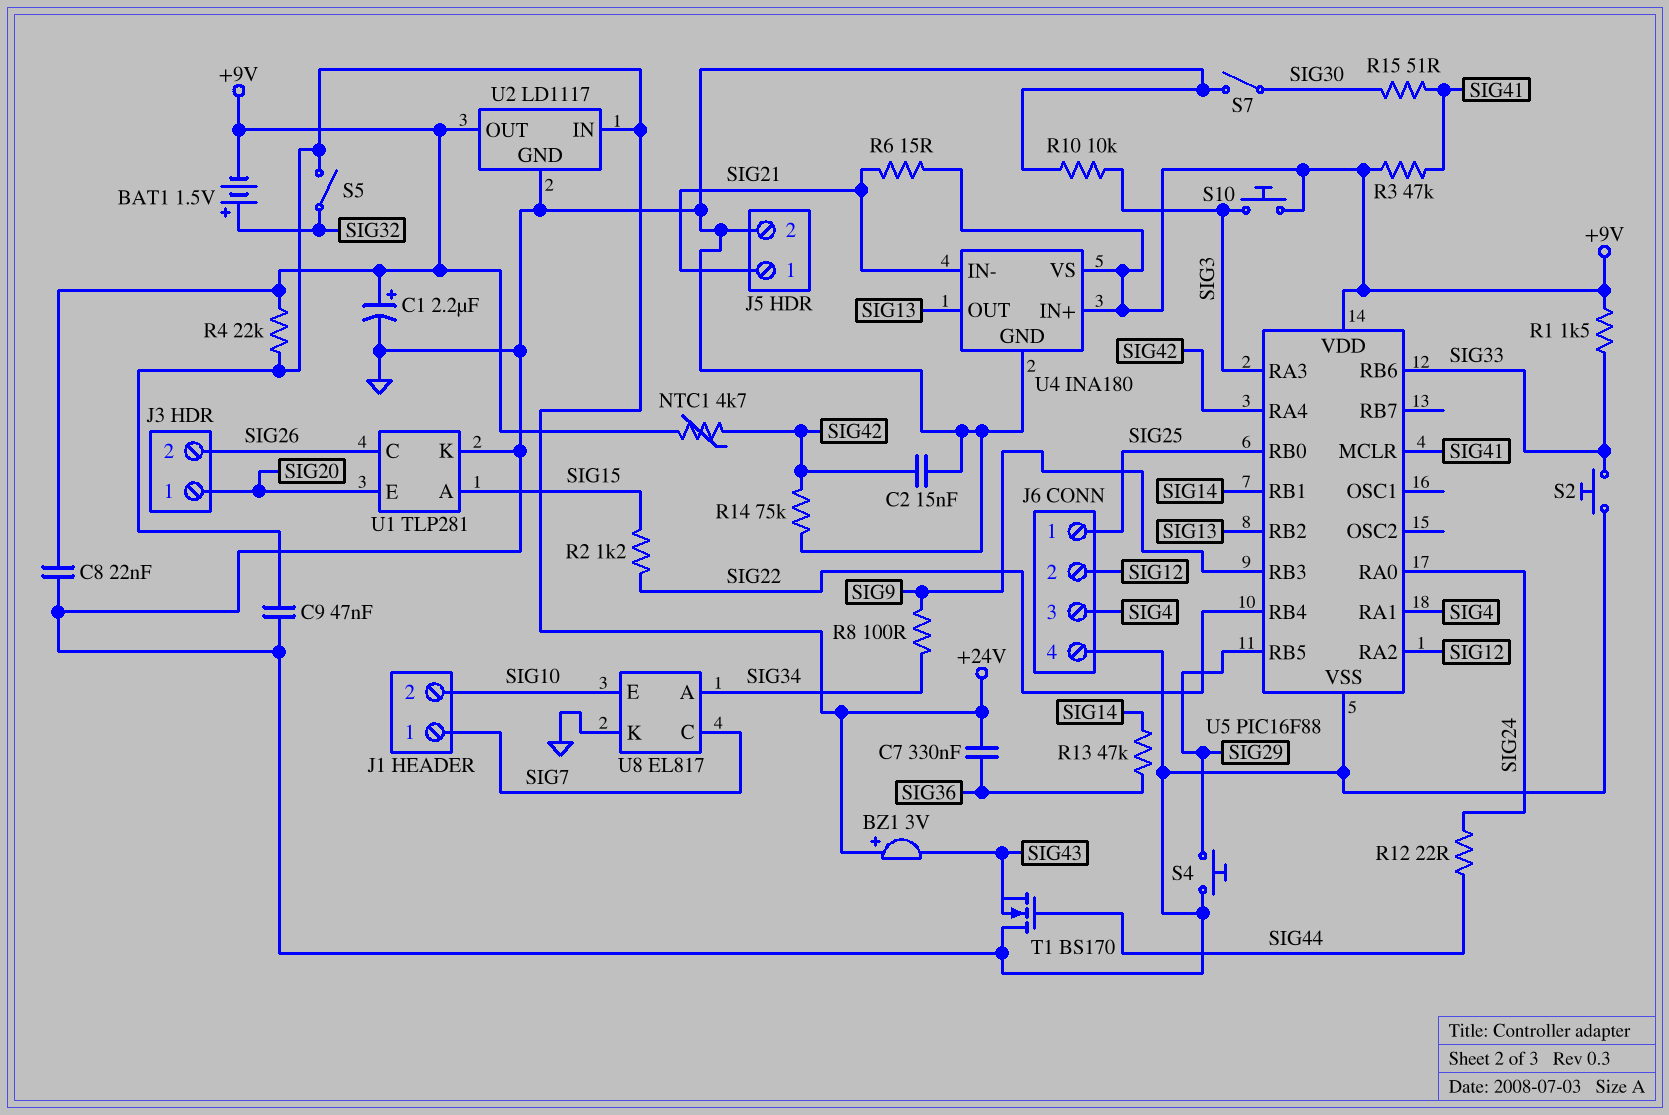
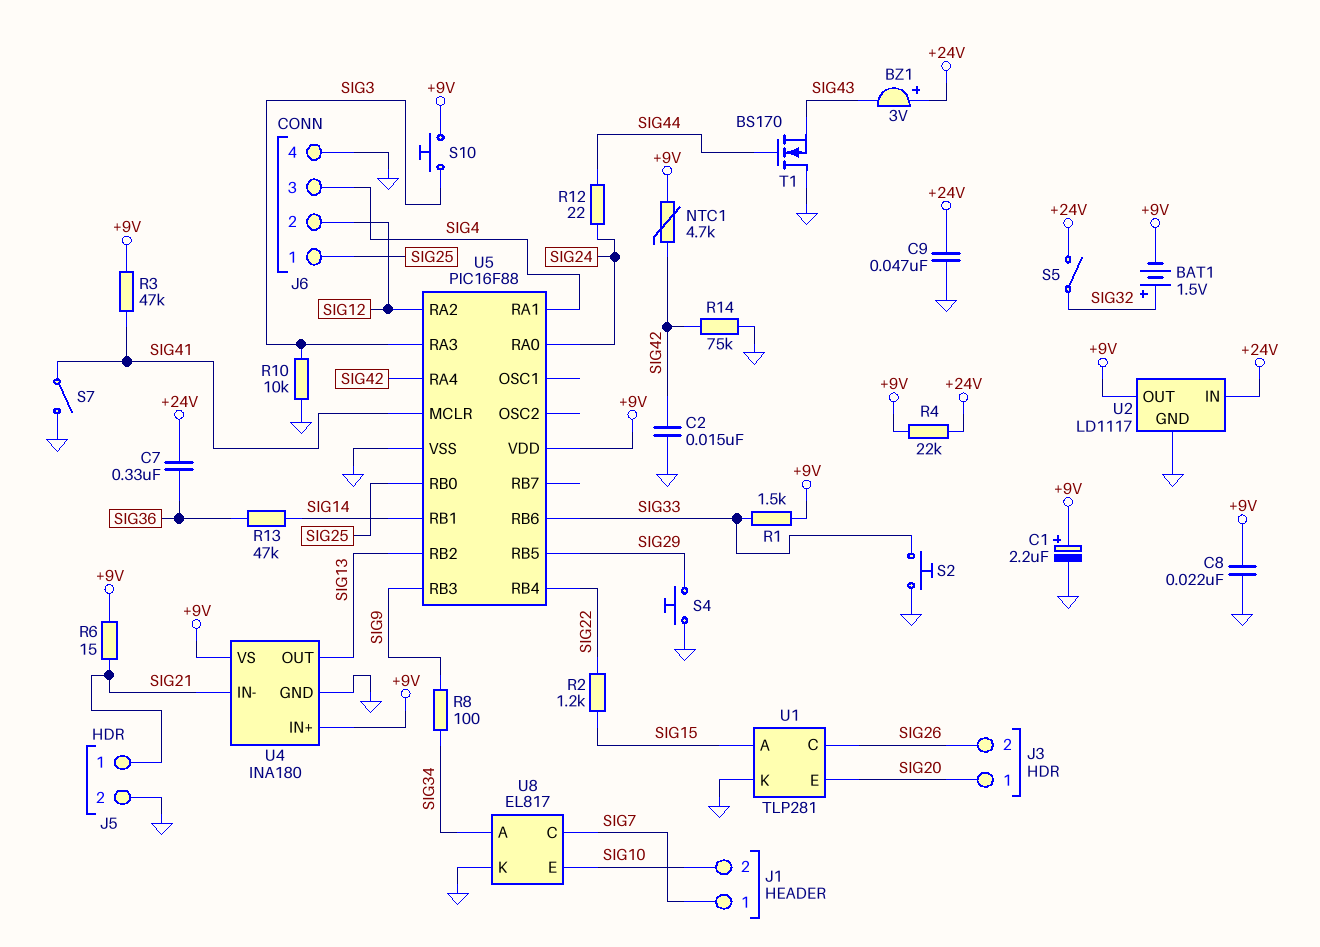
R15: 51 (SIG30, SIG41) -> none
S7: switch (GND, SIG30) -> switch (GND, SIG41)

